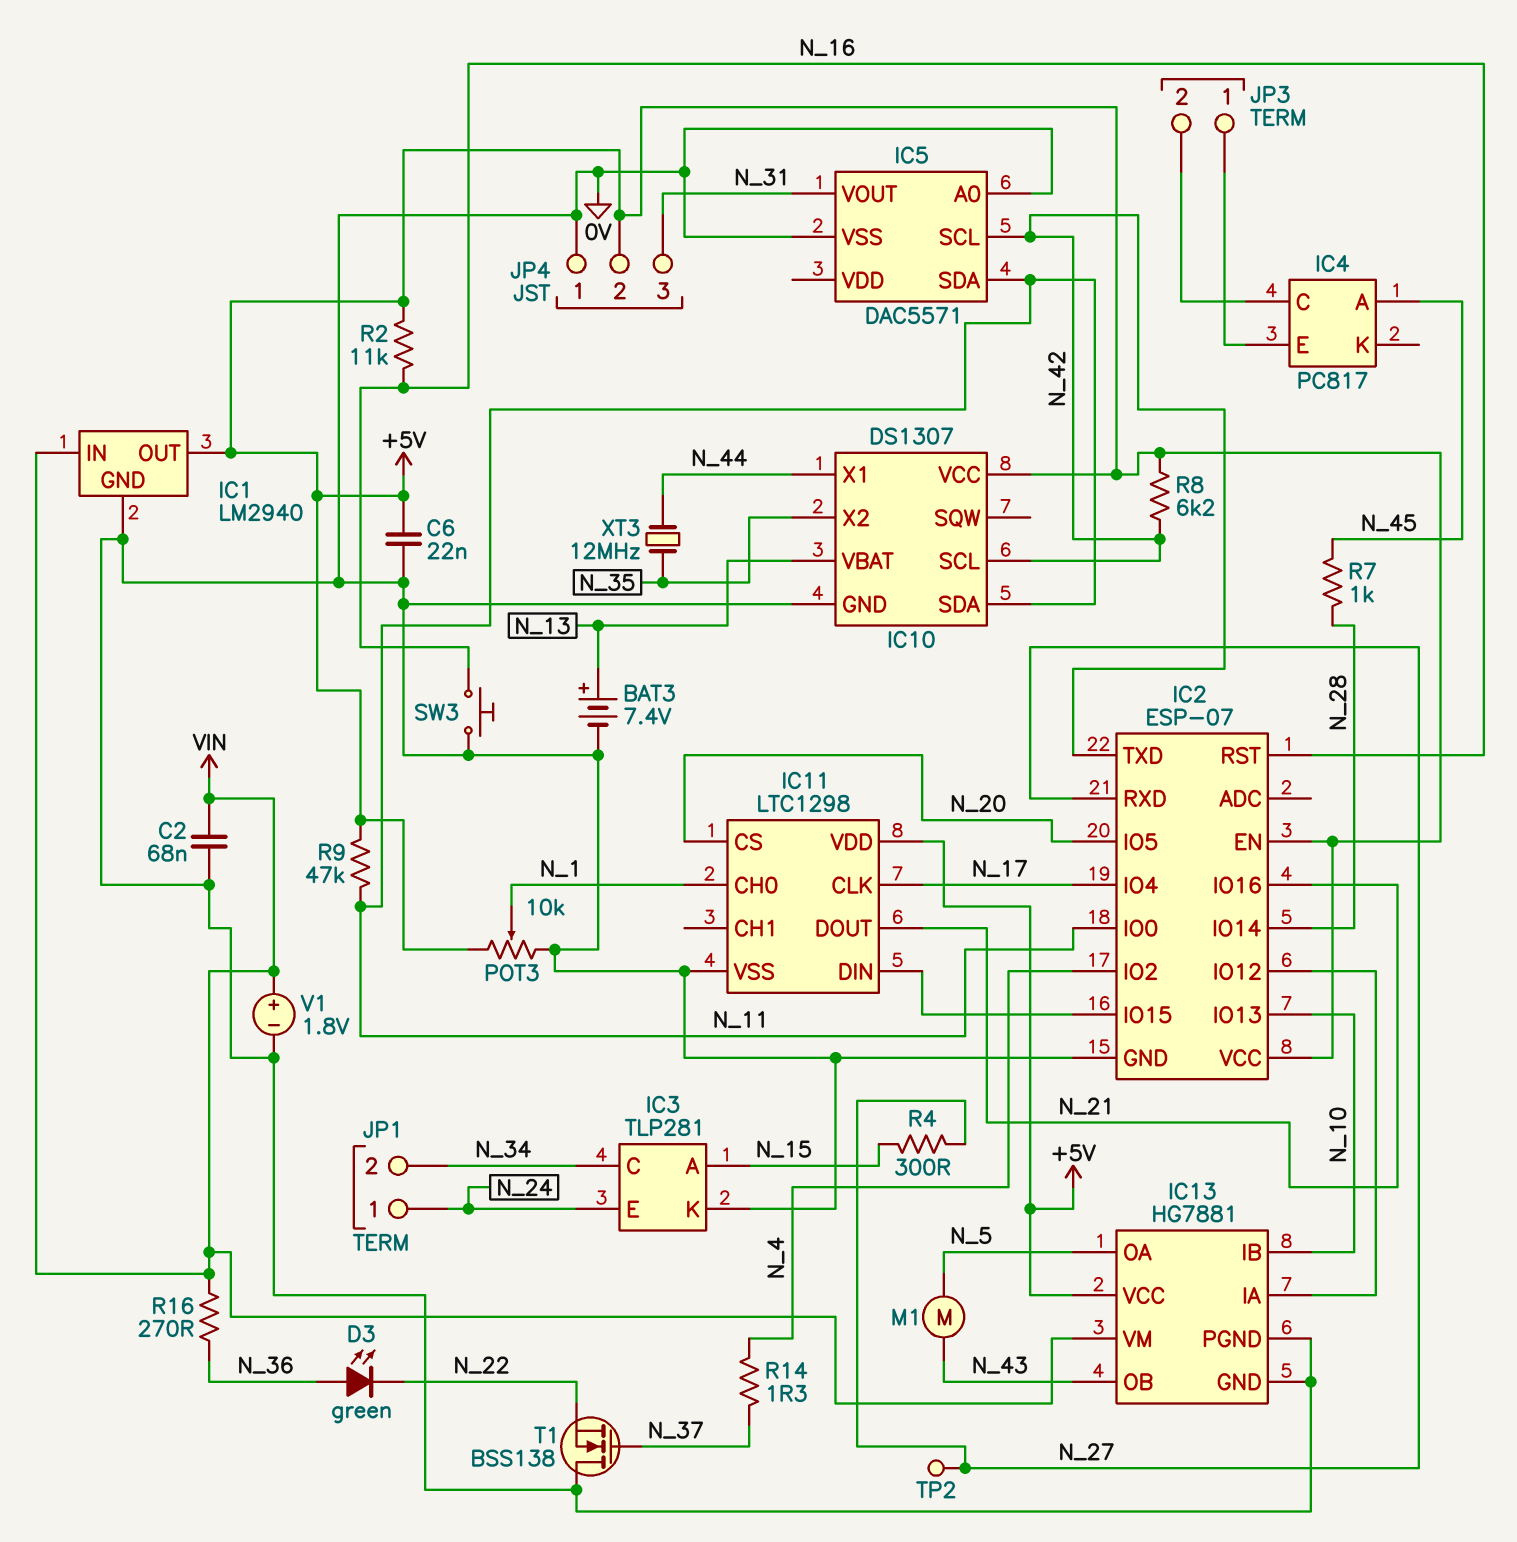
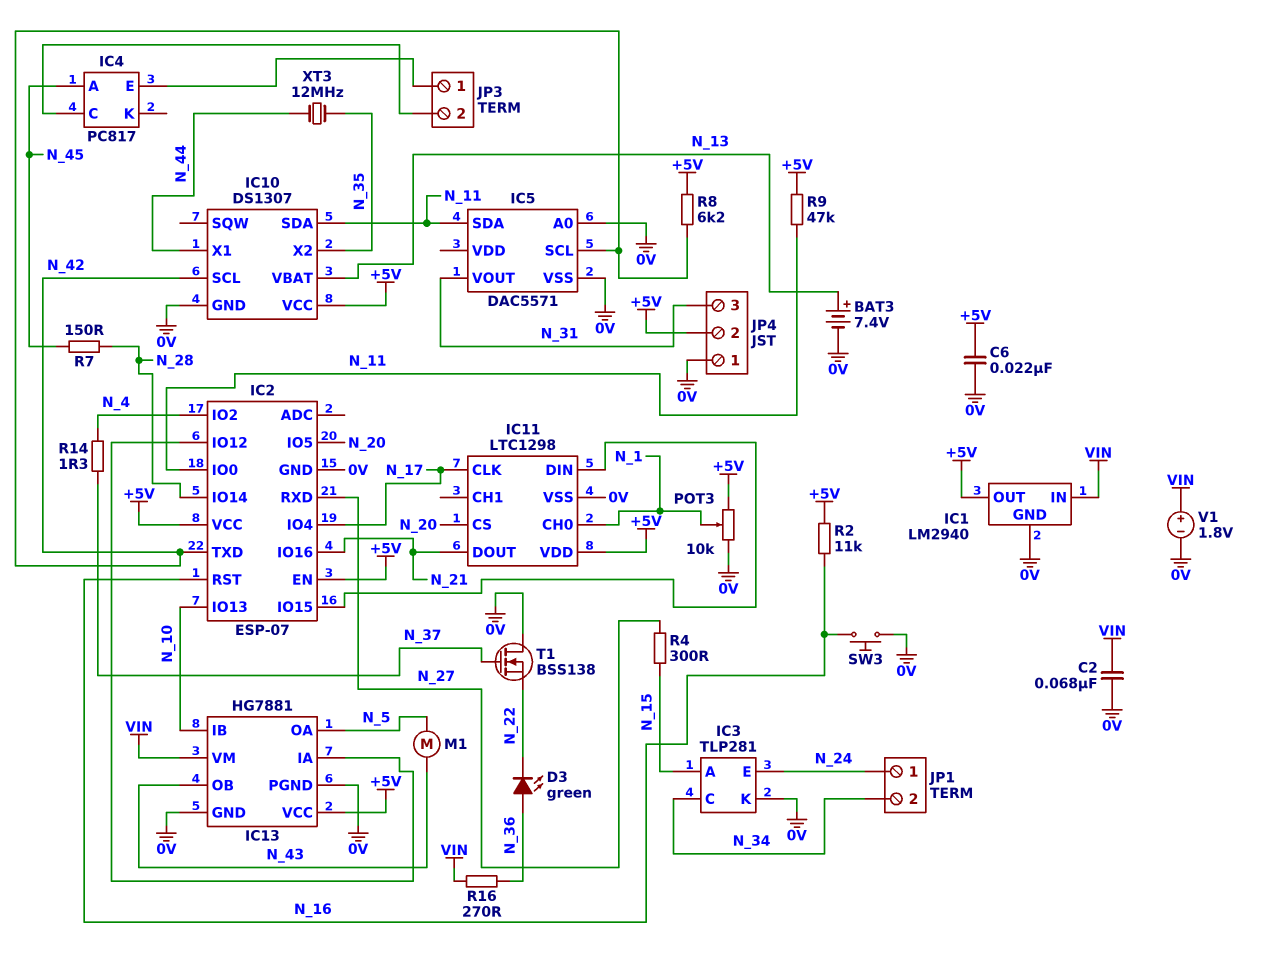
R7: 1k (N_28, N_45) -> 150 (N_28, N_45)
TP2: test point (N_27) -> none

